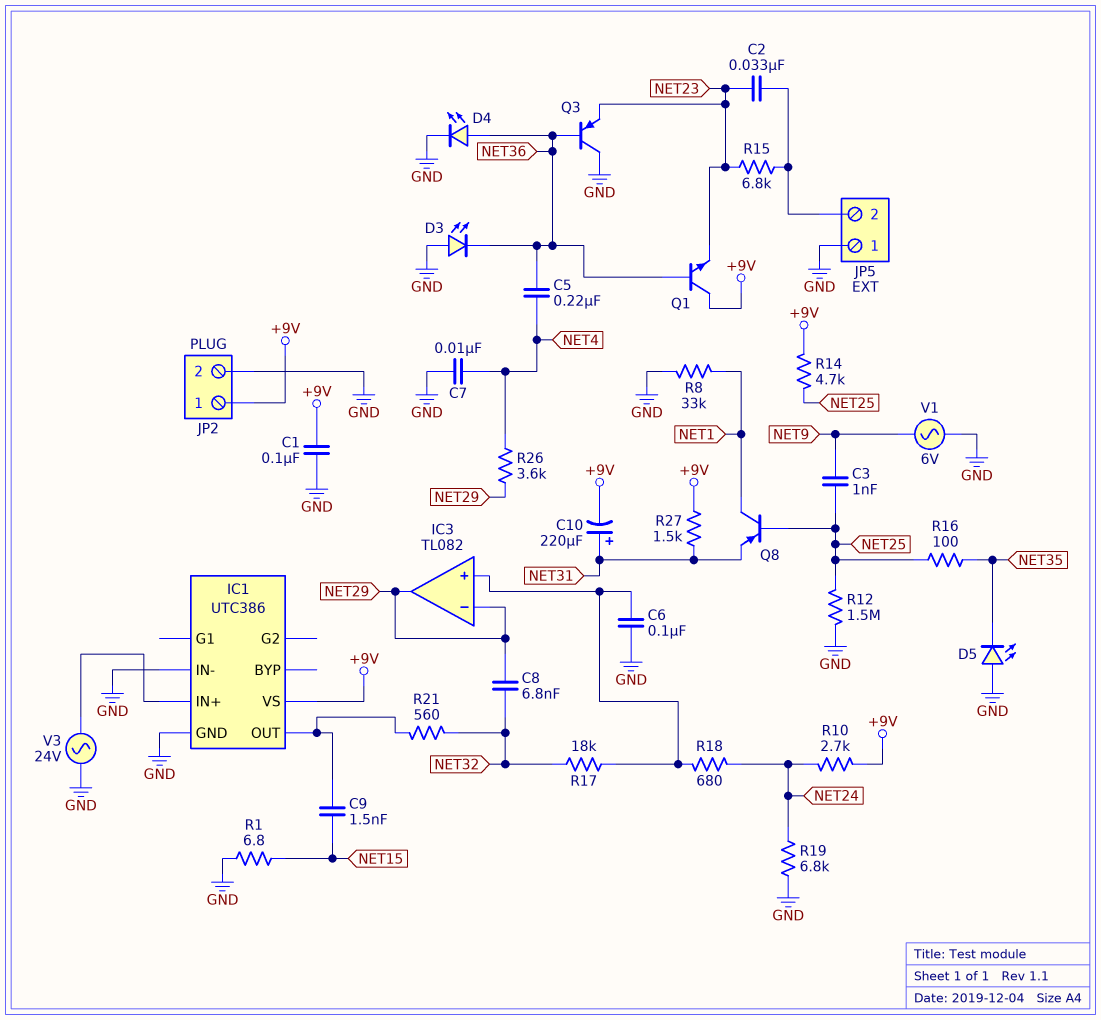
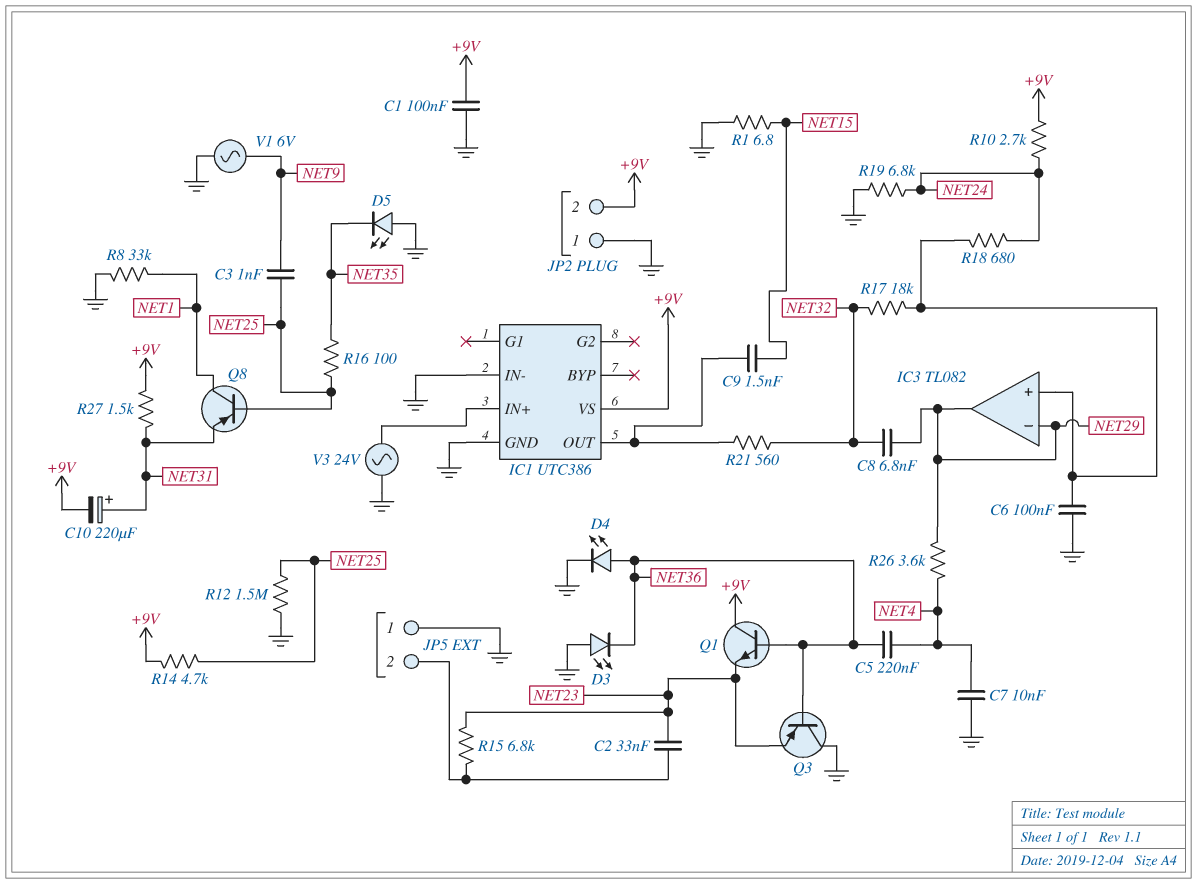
JP2 pin 1: +9V -> GND
JP2 pin 2: GND -> +9V

